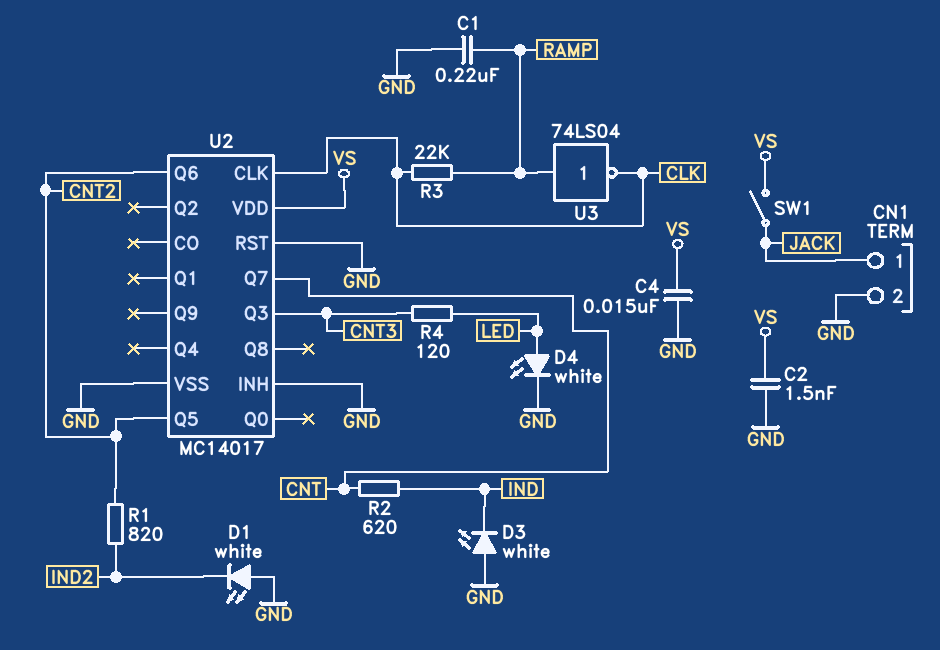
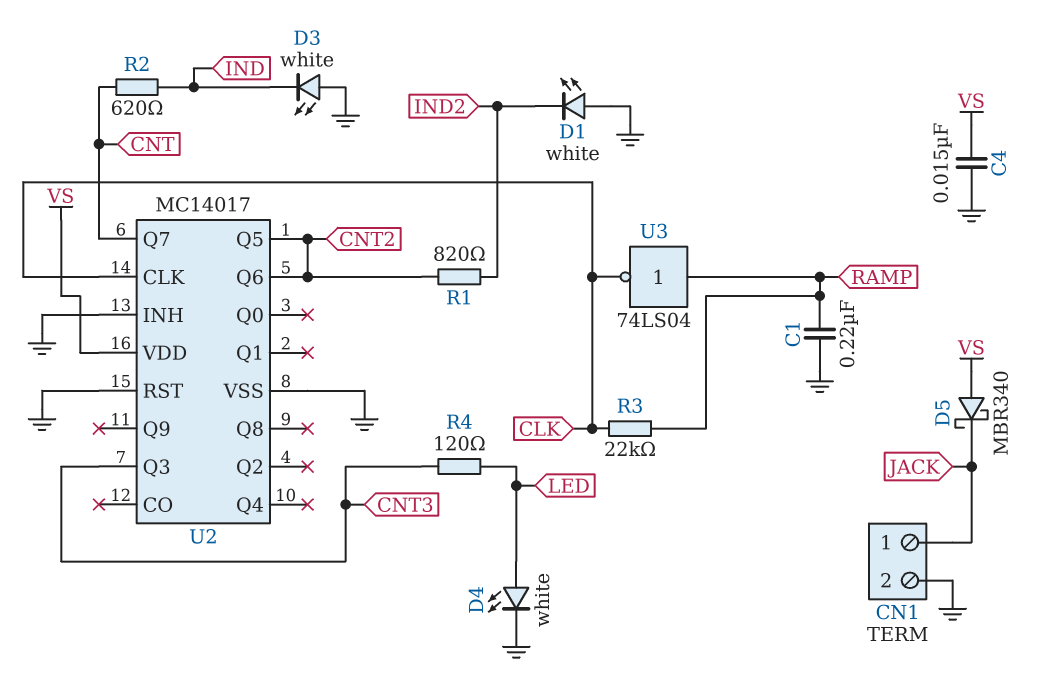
C2: 1.5nF (GND, VS) -> none
D5: none -> schottky MBR340 (A VS, K JACK)
SW1: switch (JACK, VS) -> none

